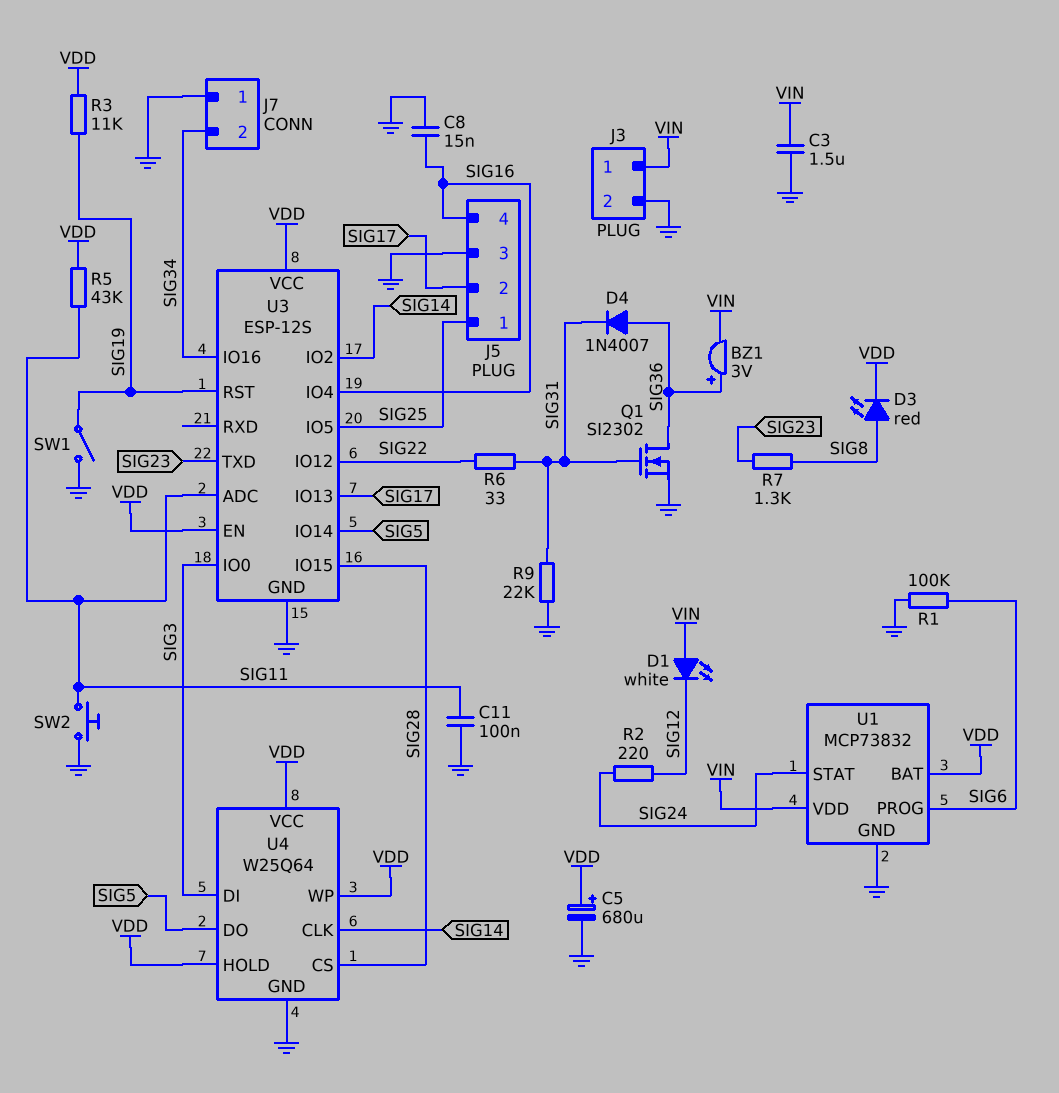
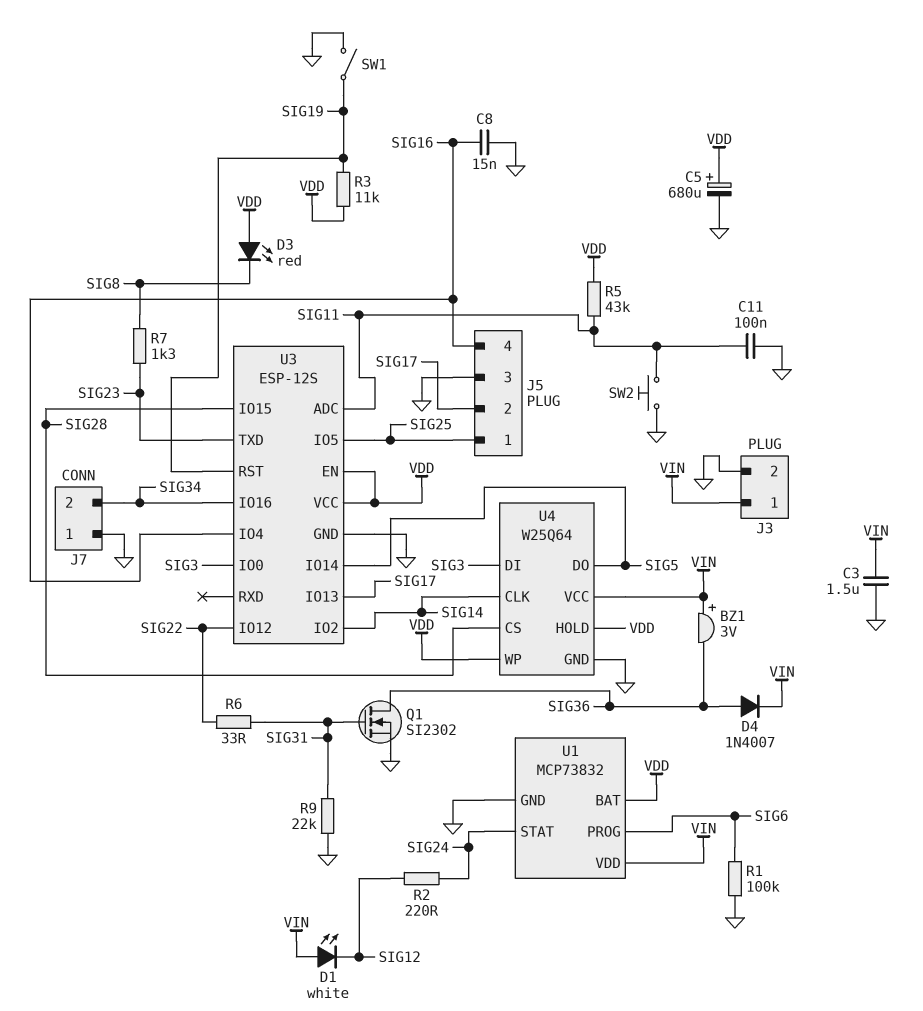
BZ1: buzzer 3V (plus SIG36, minus VIN) -> buzzer 3V (plus VIN, minus SIG36)
D3: LED red (A SIG8, K VDD) -> LED red (A VDD, K SIG8)
D4: diode 1N4007 (A SIG36, K SIG31) -> diode 1N4007 (A SIG36, K VIN)
U4 pin VCC: VDD -> VIN

